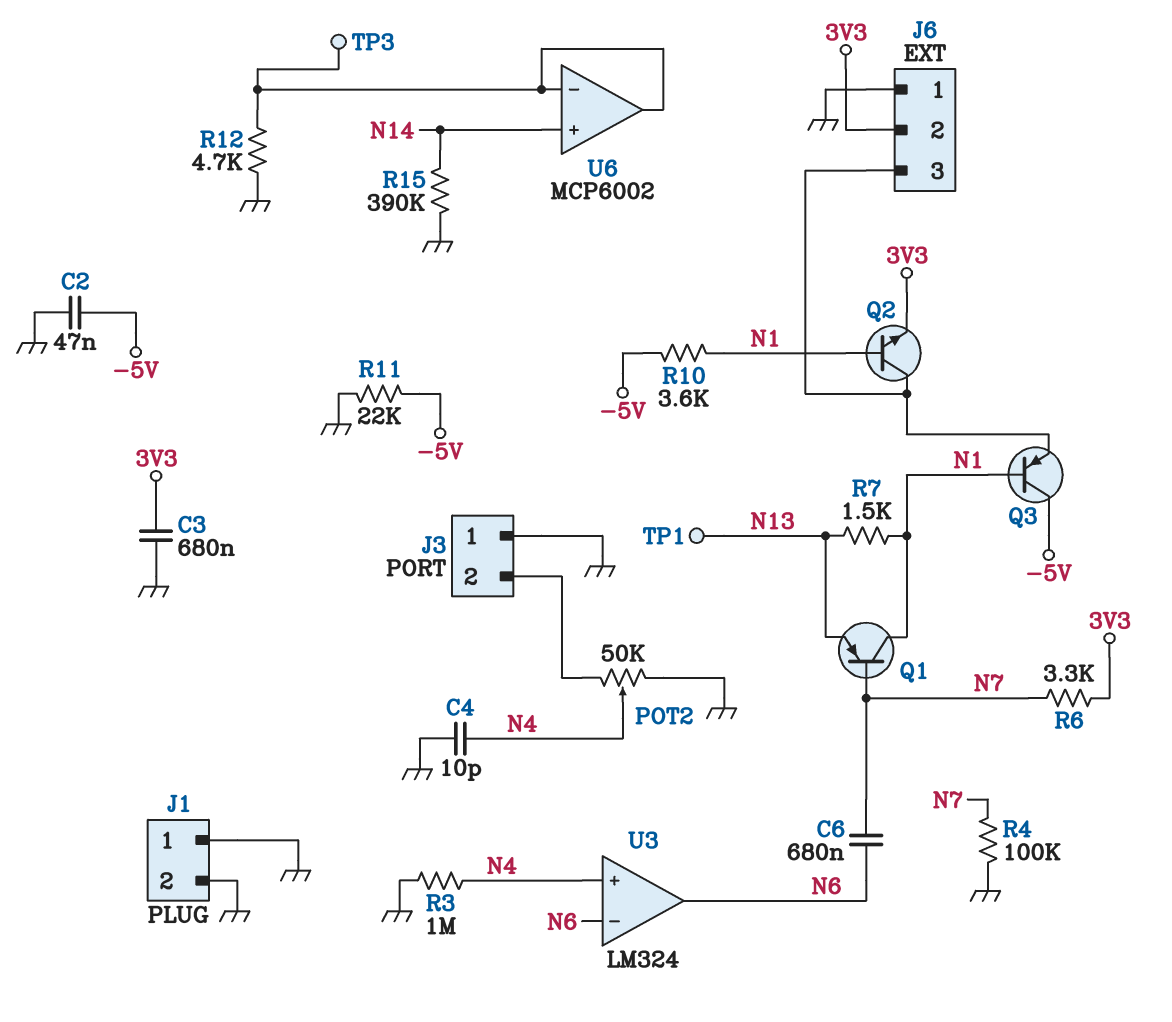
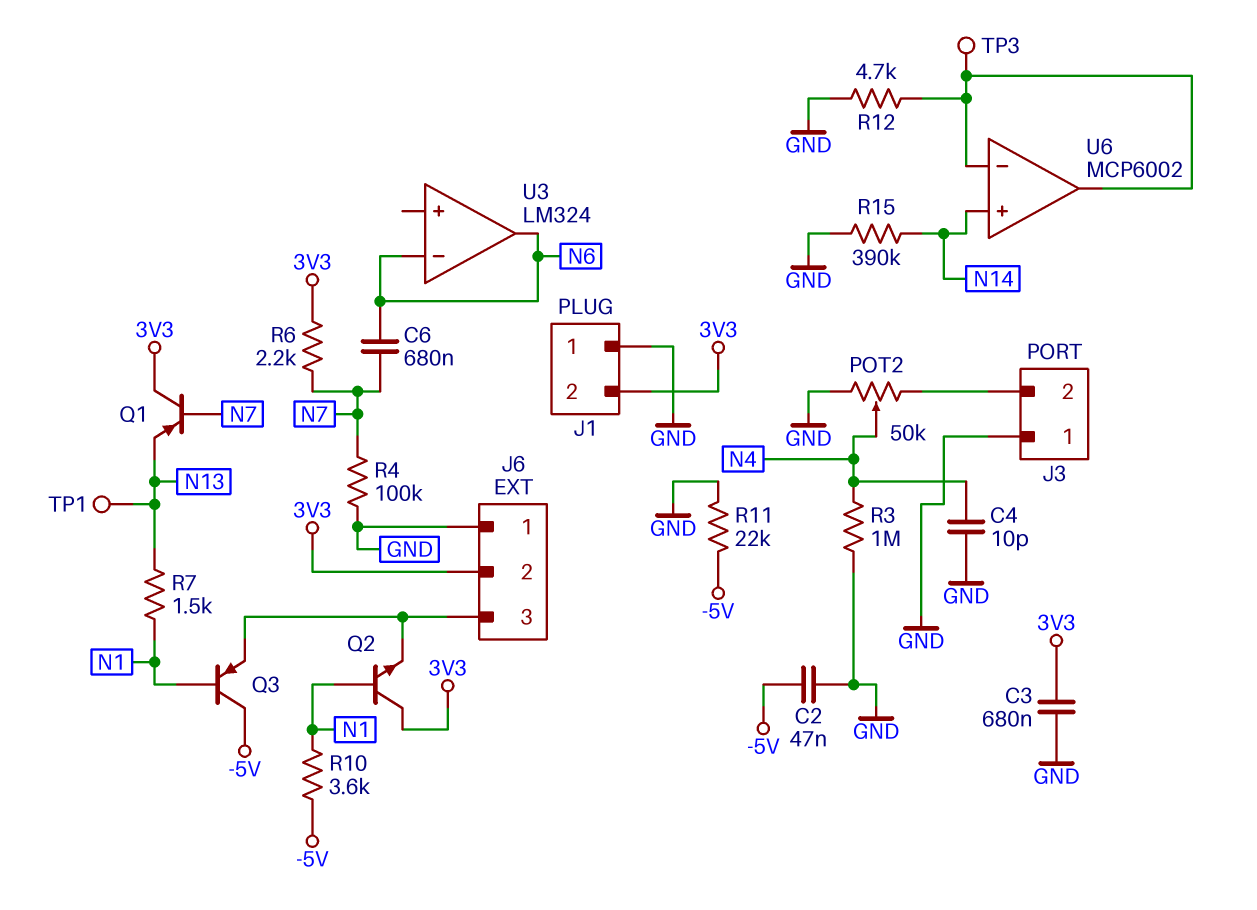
J1 pin 2: GND -> 3V3
Q1: PNP (B N7, C N1, E N13) -> PNP (B N7, C 3V3, E N13)
Q2: NPN (B N1, C J6/3, E 3V3) -> NPN (B N1, C 3V3, E J6/3)
R6: 3.3k (3V3, N7) -> 2.2k (3V3, N7)
U3 pin in+: N4 -> none

